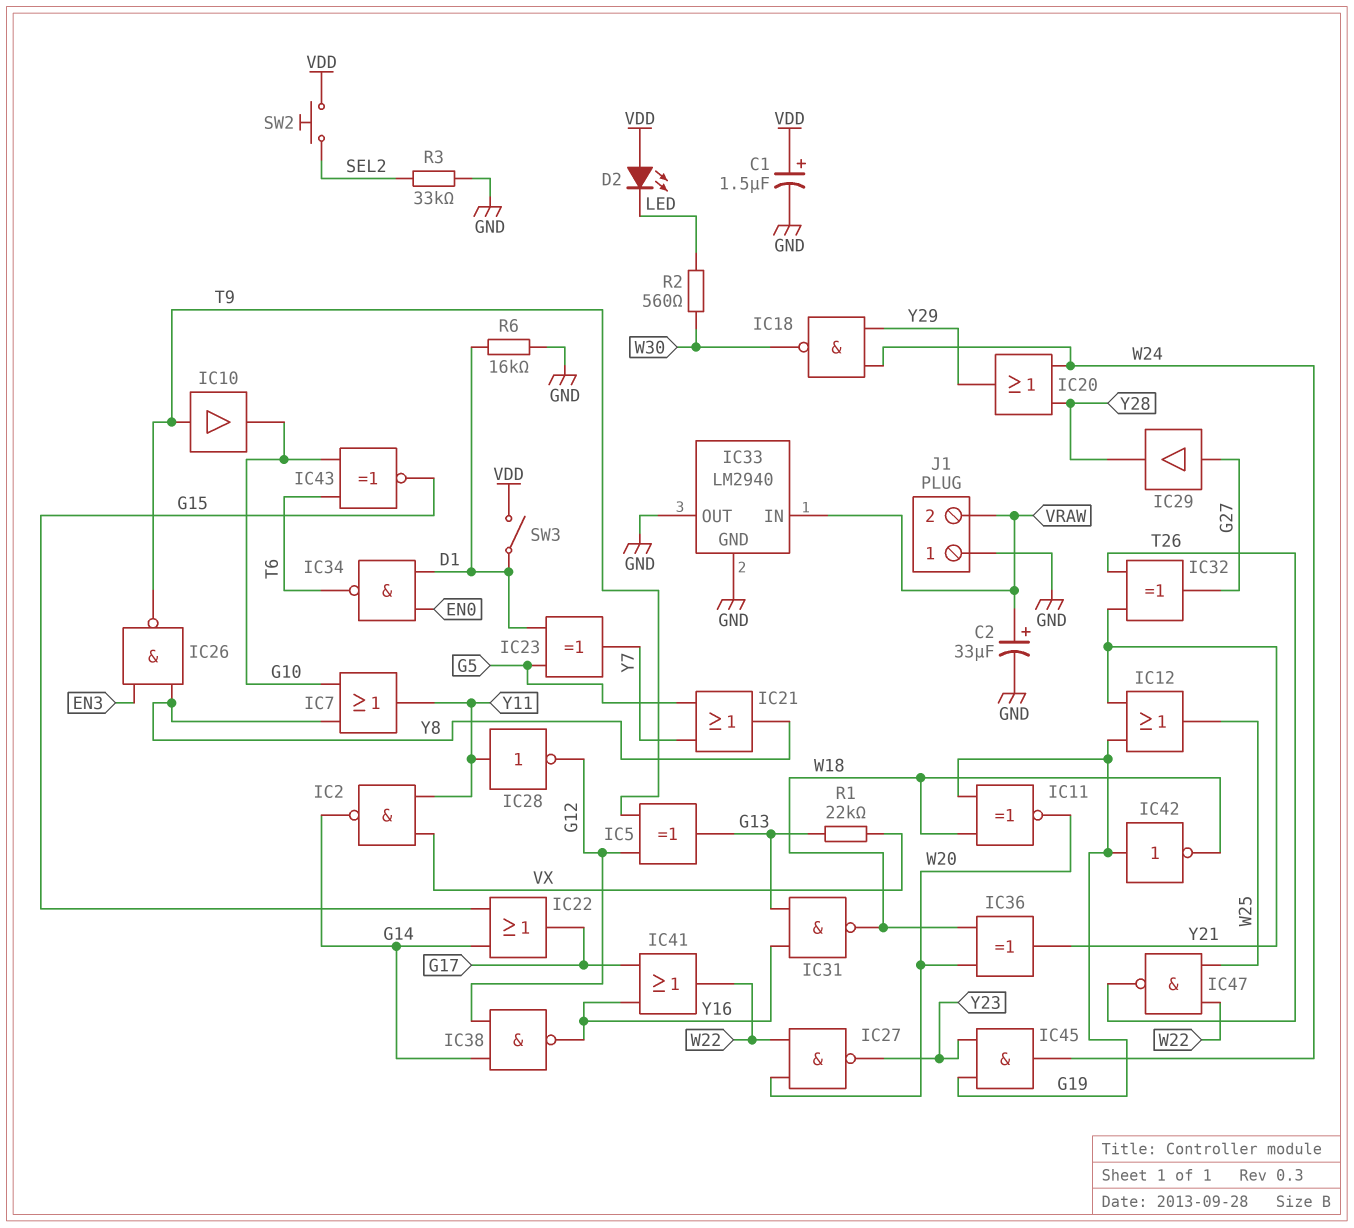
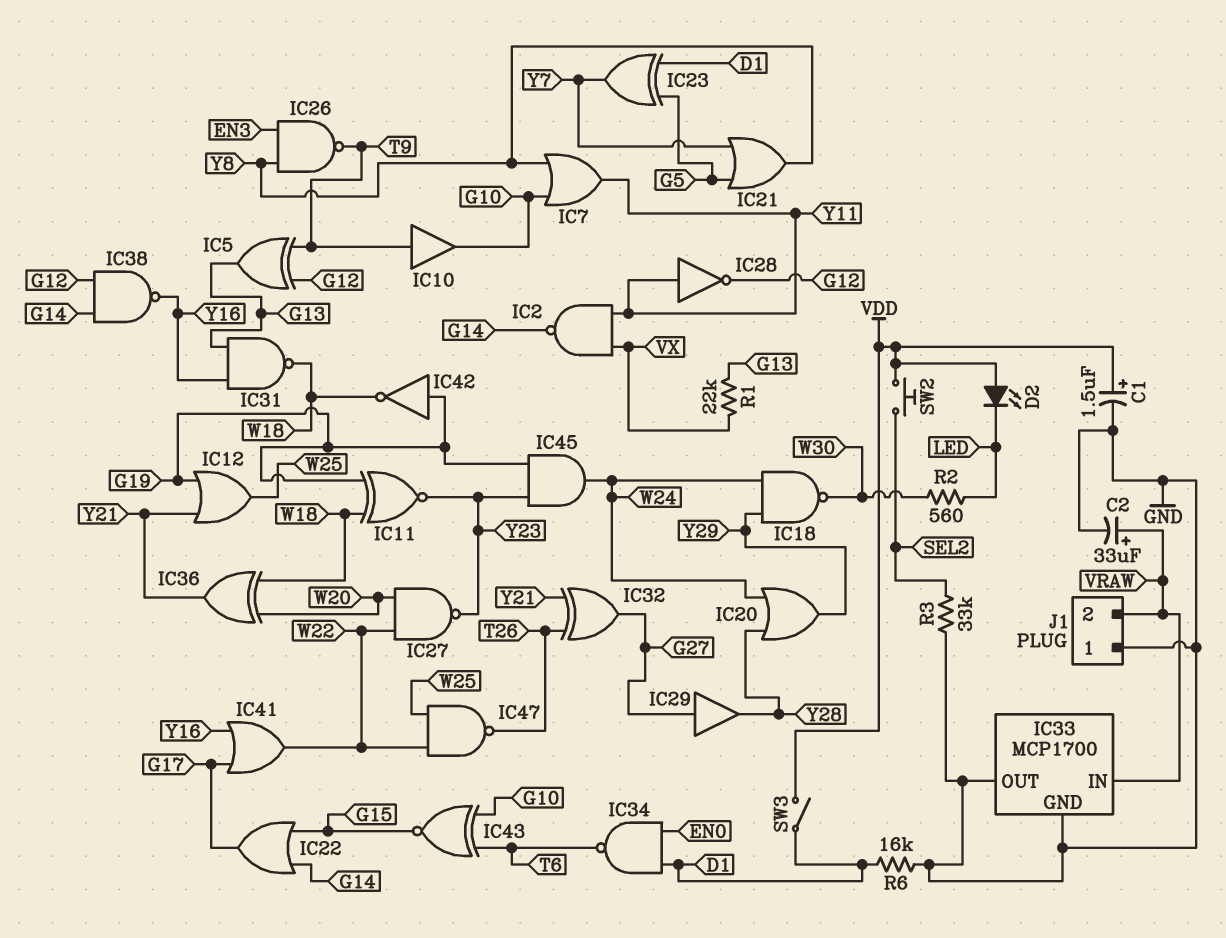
IC11: XNOR (in G19, in W18, out W20) -> XNOR (in G19, in W18, out Y23)
IC33: LM2940 -> MCP1700

